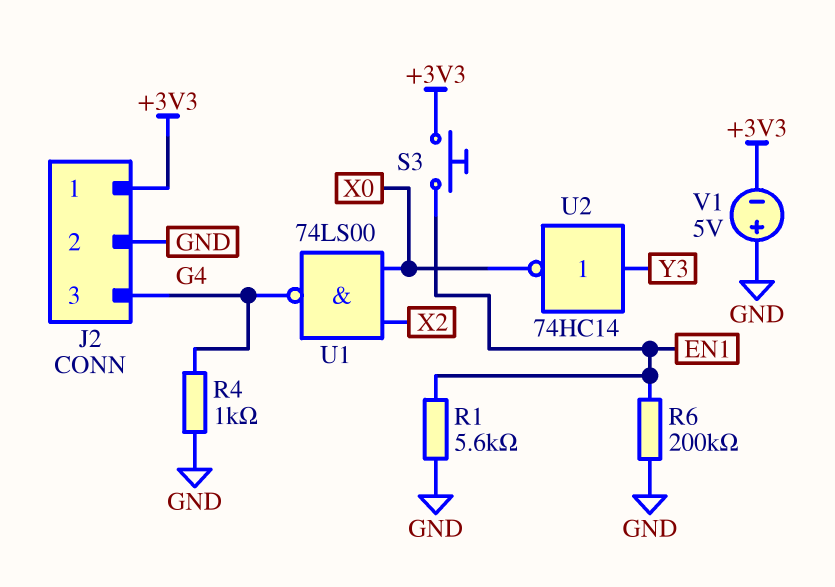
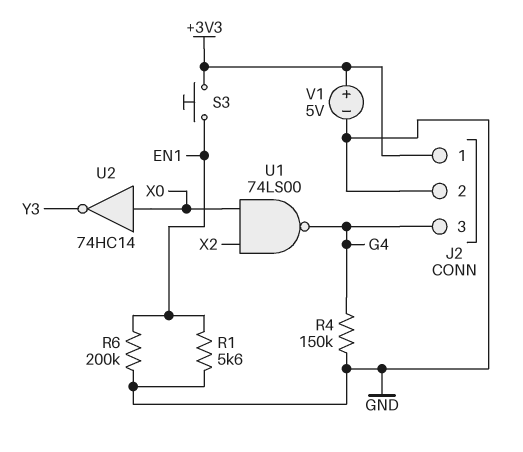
R4: 1k (G4, GND) -> 150k (G4, GND)
U2: NOT 74HC14 (in Y3, out X0) -> NOT 74HC14 (in X0, out Y3)
V1: 5V (plus GND, minus +3V3) -> 5V (plus +3V3, minus GND)

